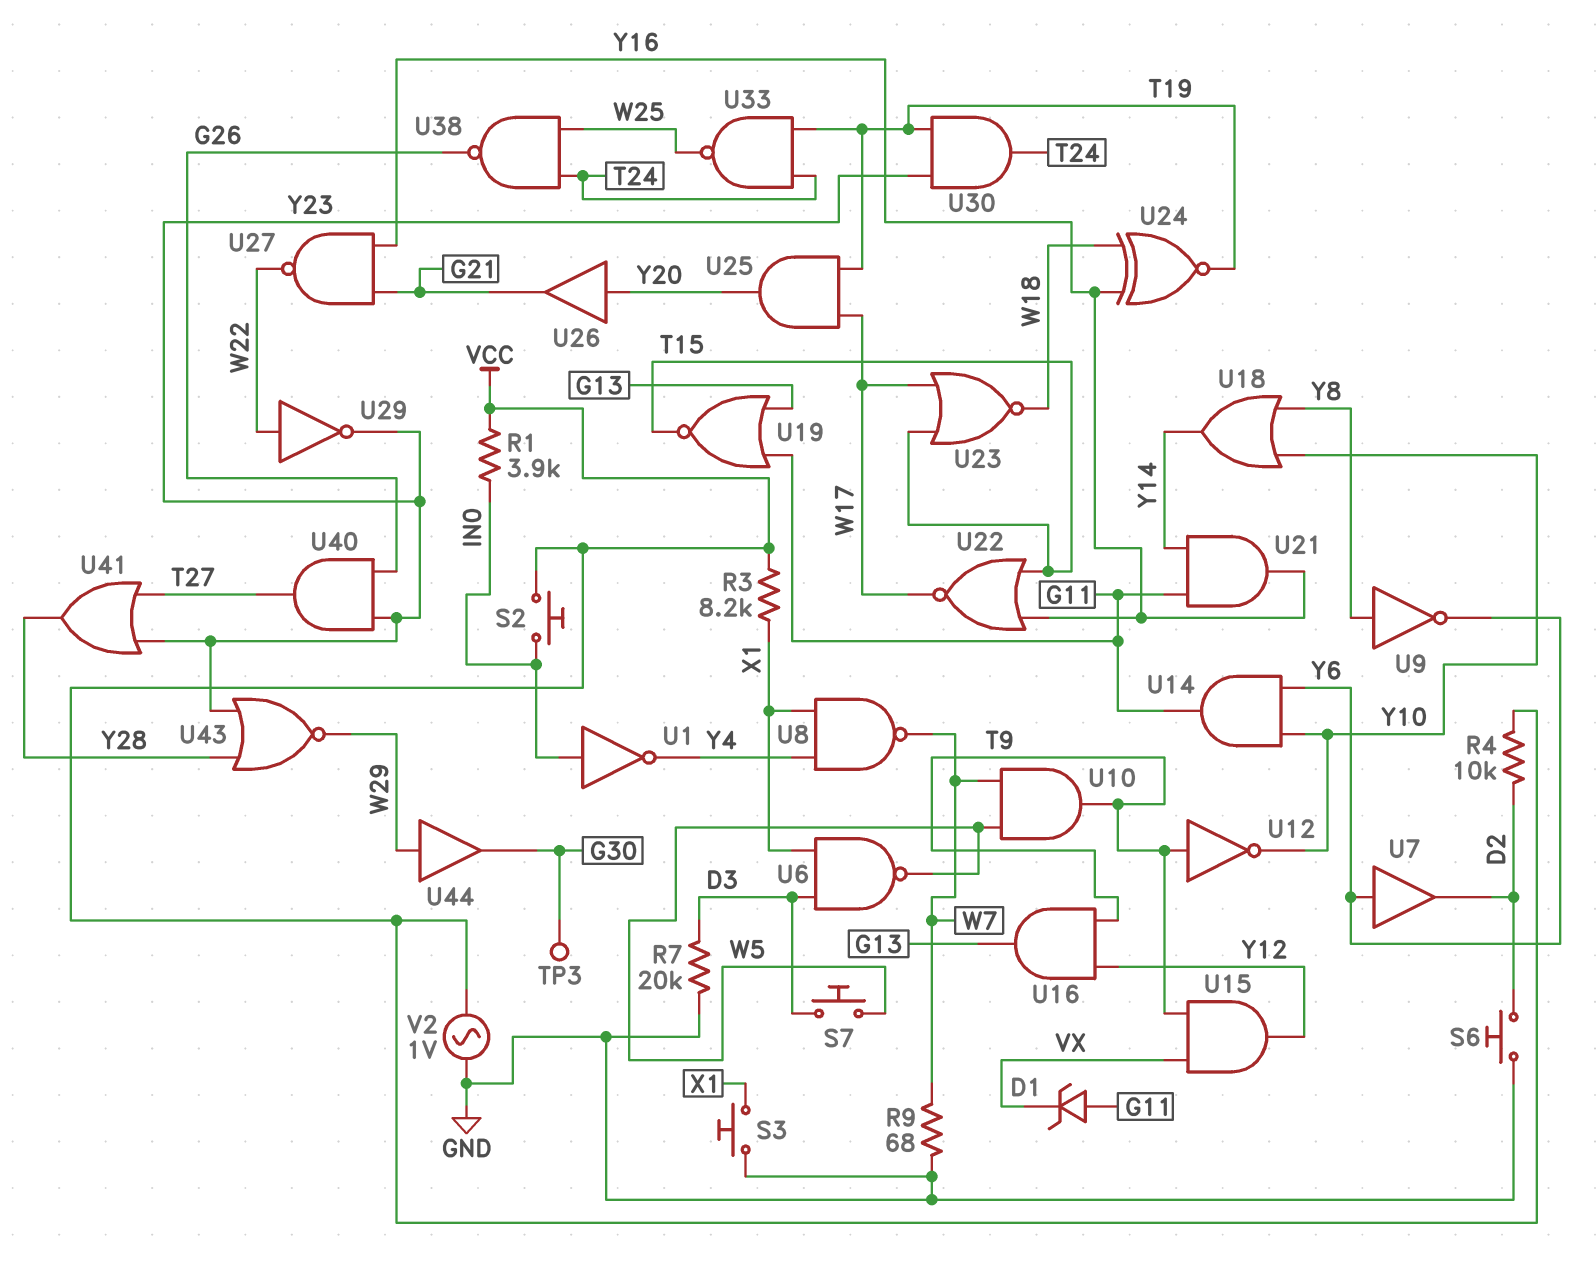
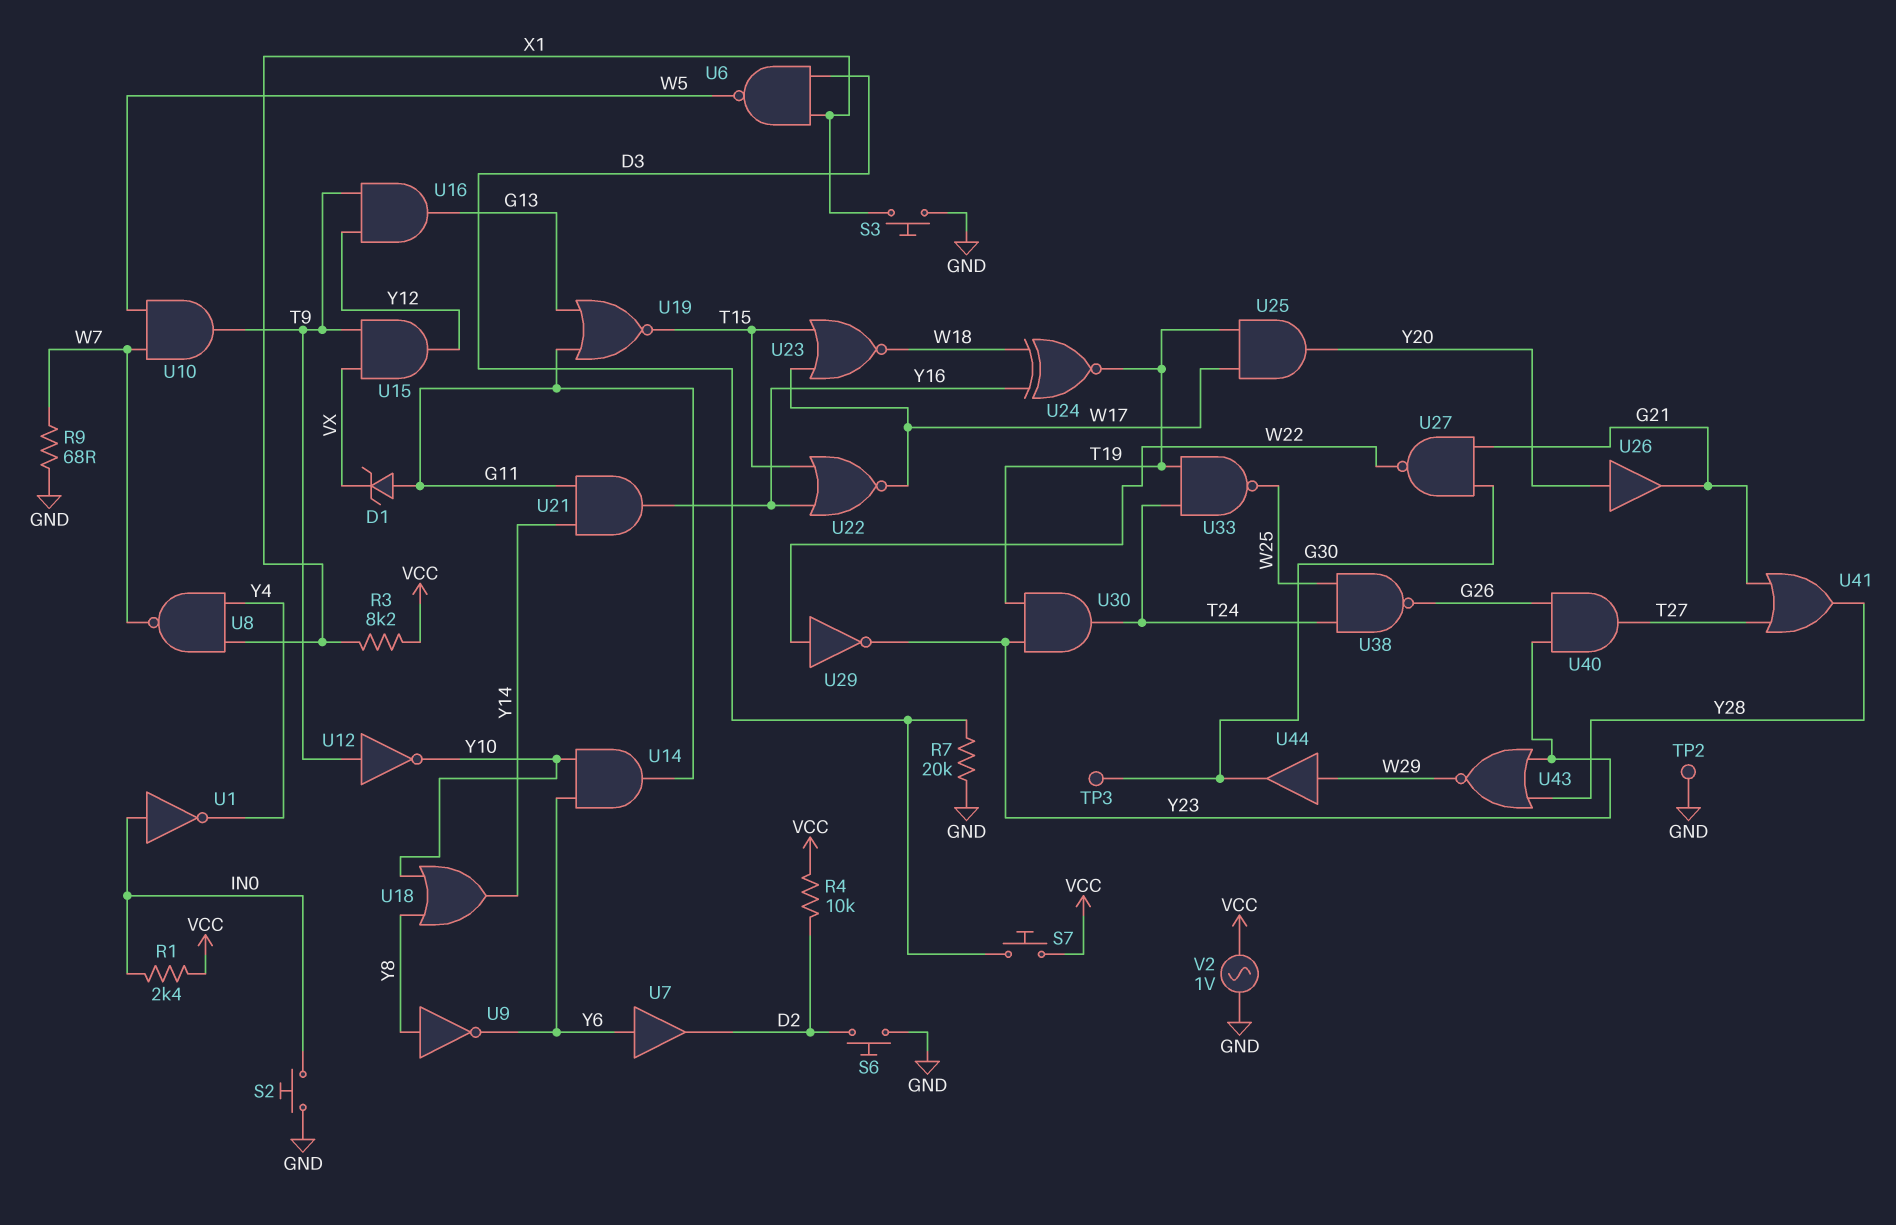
R1: 3.9k (IN0, VCC) -> 2.4k (IN0, VCC)
S2: button (IN0, VCC) -> button (GND, IN0)
S7: button (D3, W5) -> button (D3, VCC)
TP2: none -> test point (GND)
U27: NAND (in G21, in Y16, out W22) -> NAND (in G21, in G30, out W22)
U41: OR (in T27, in Y23, out Y28) -> OR (in G21, in T27, out Y28)

